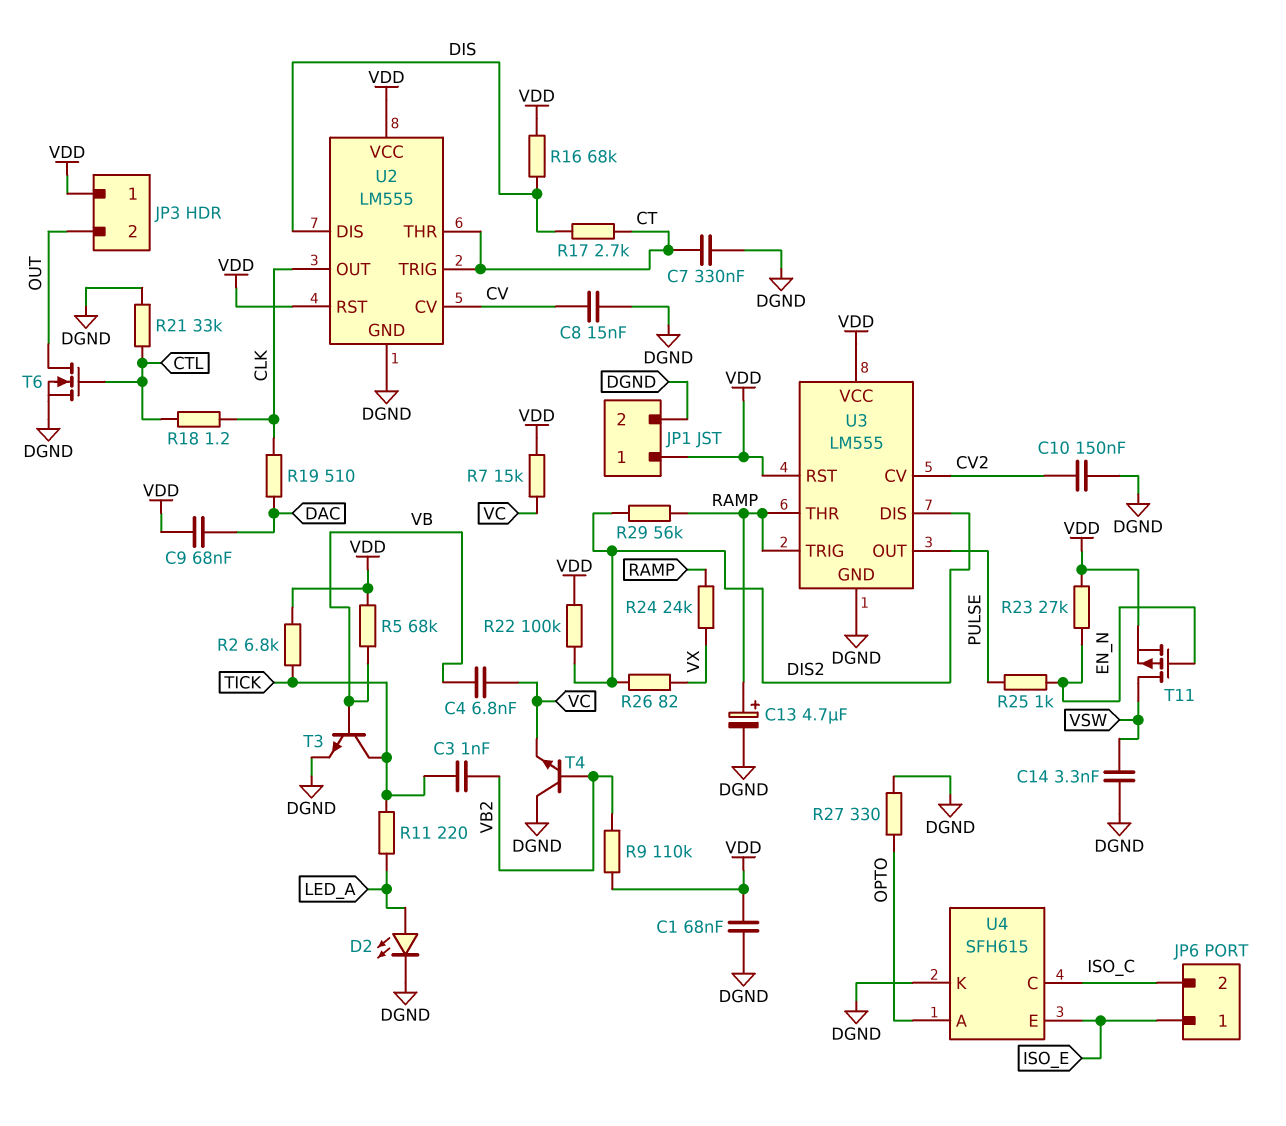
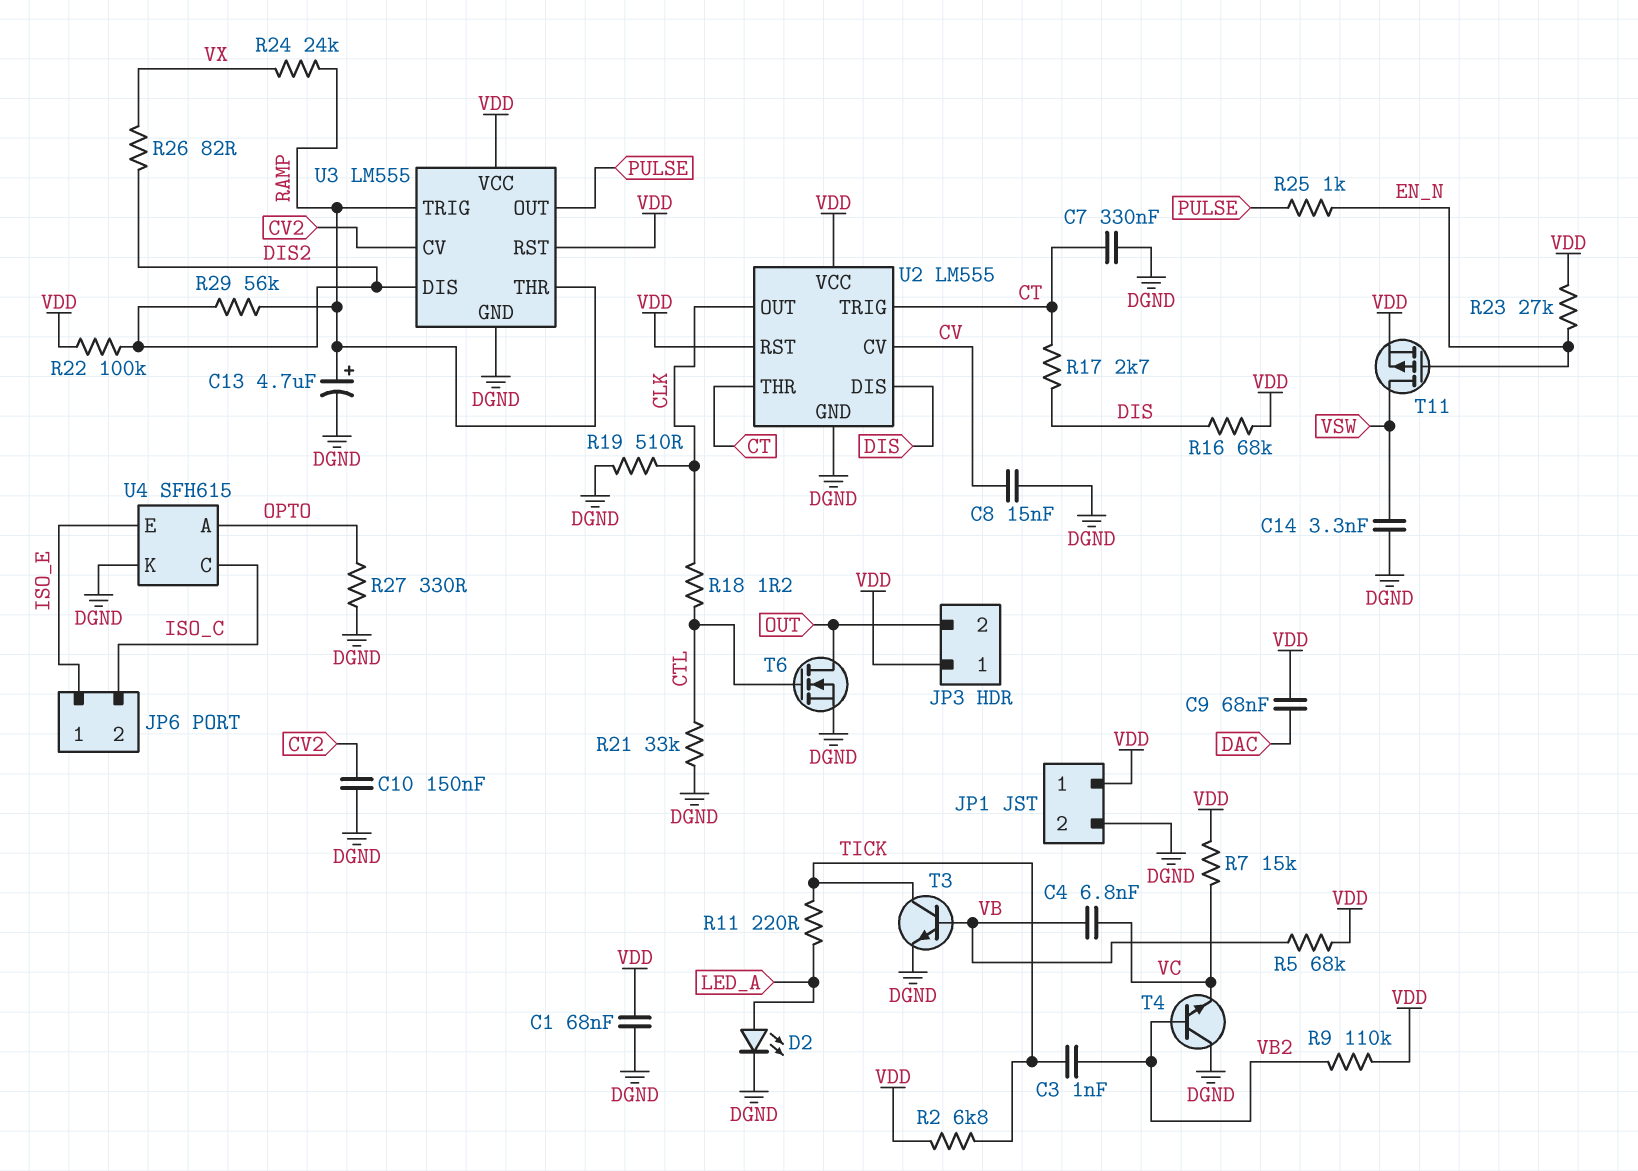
R19: 510 (CLK, DAC) -> 510 (CLK, DGND)

